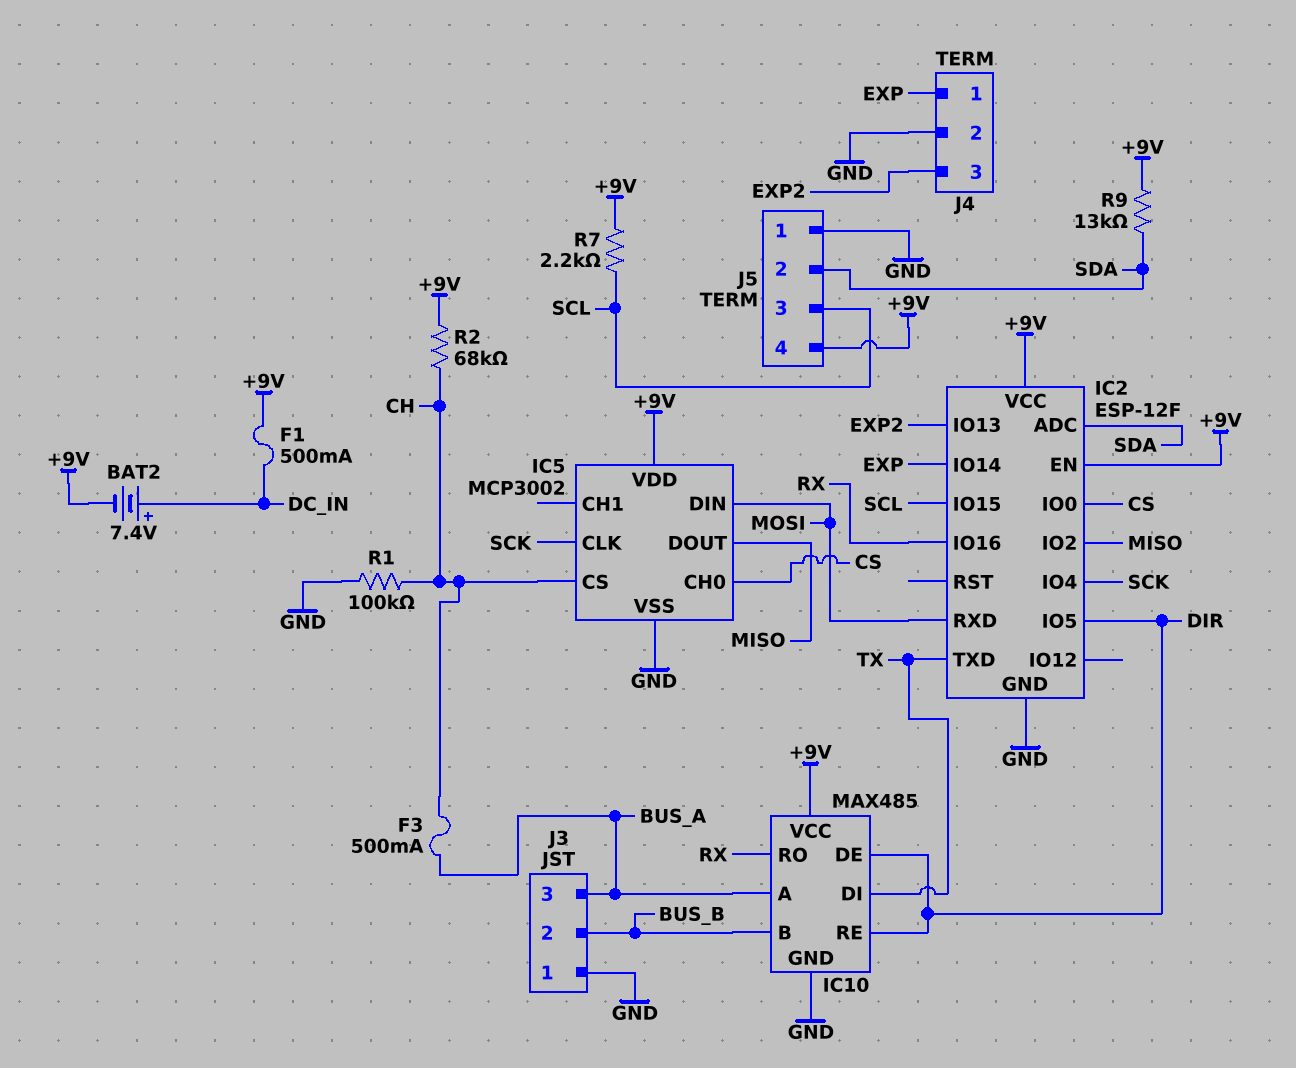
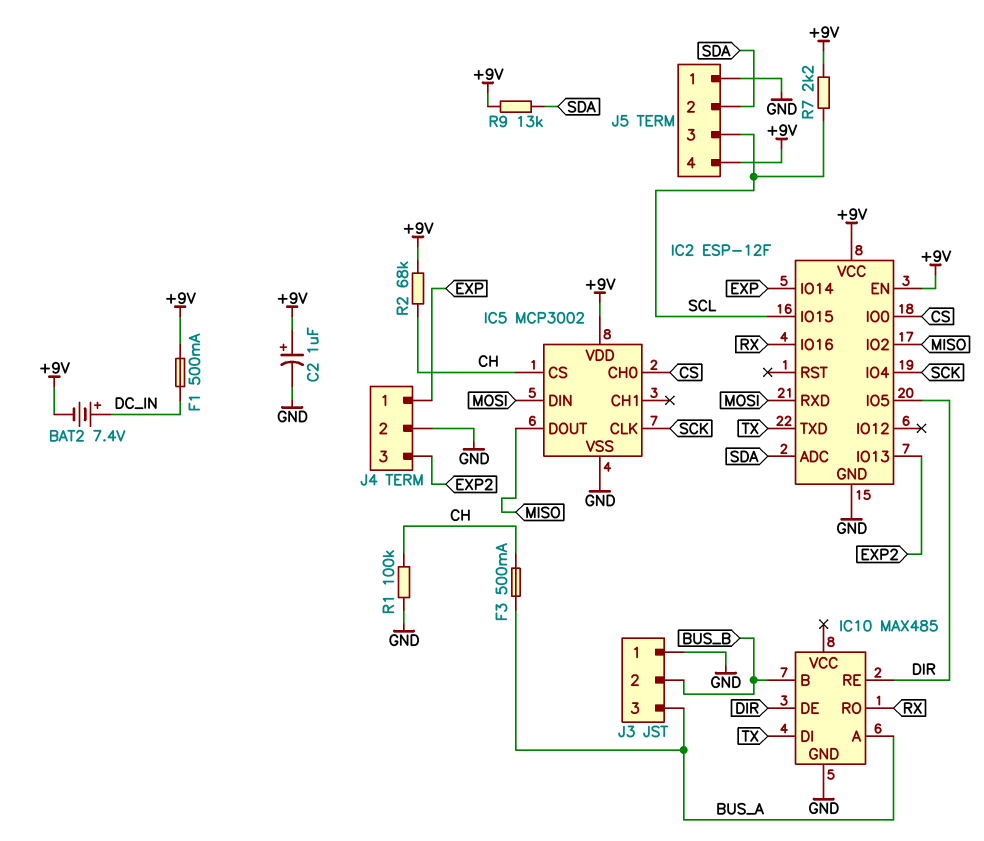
C2: none -> 1uF (plus +9V, minus GND)
IC10 pin VCC: +9V -> none

